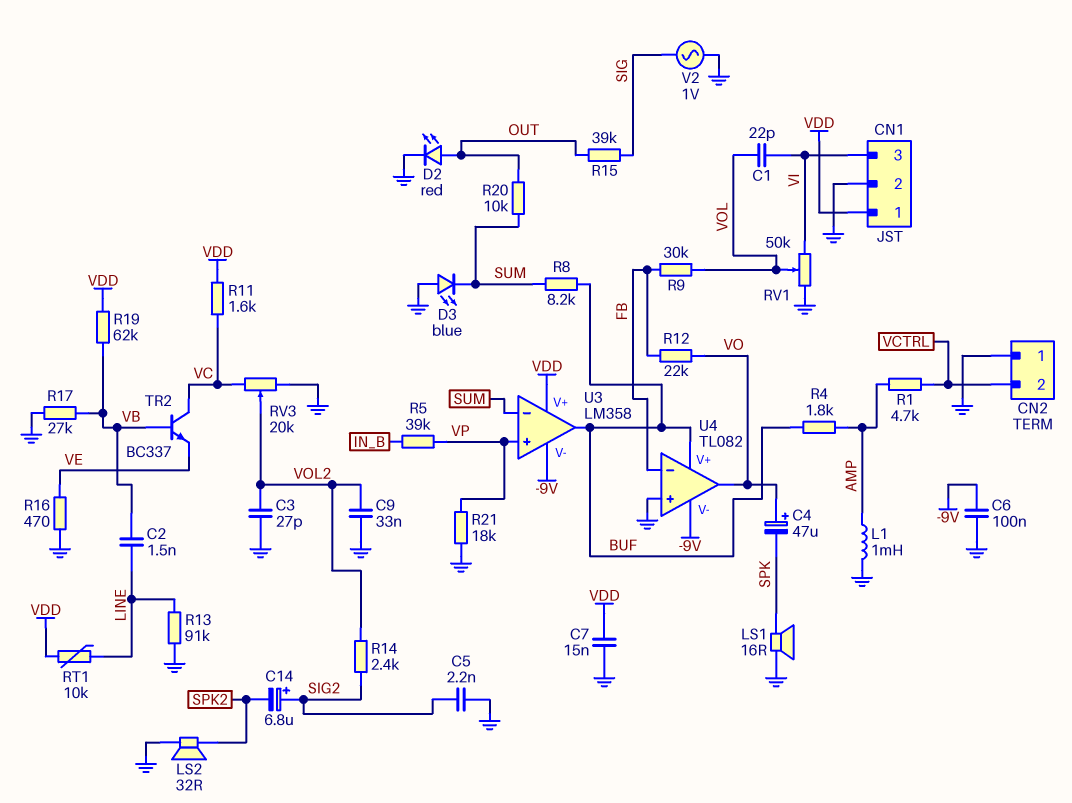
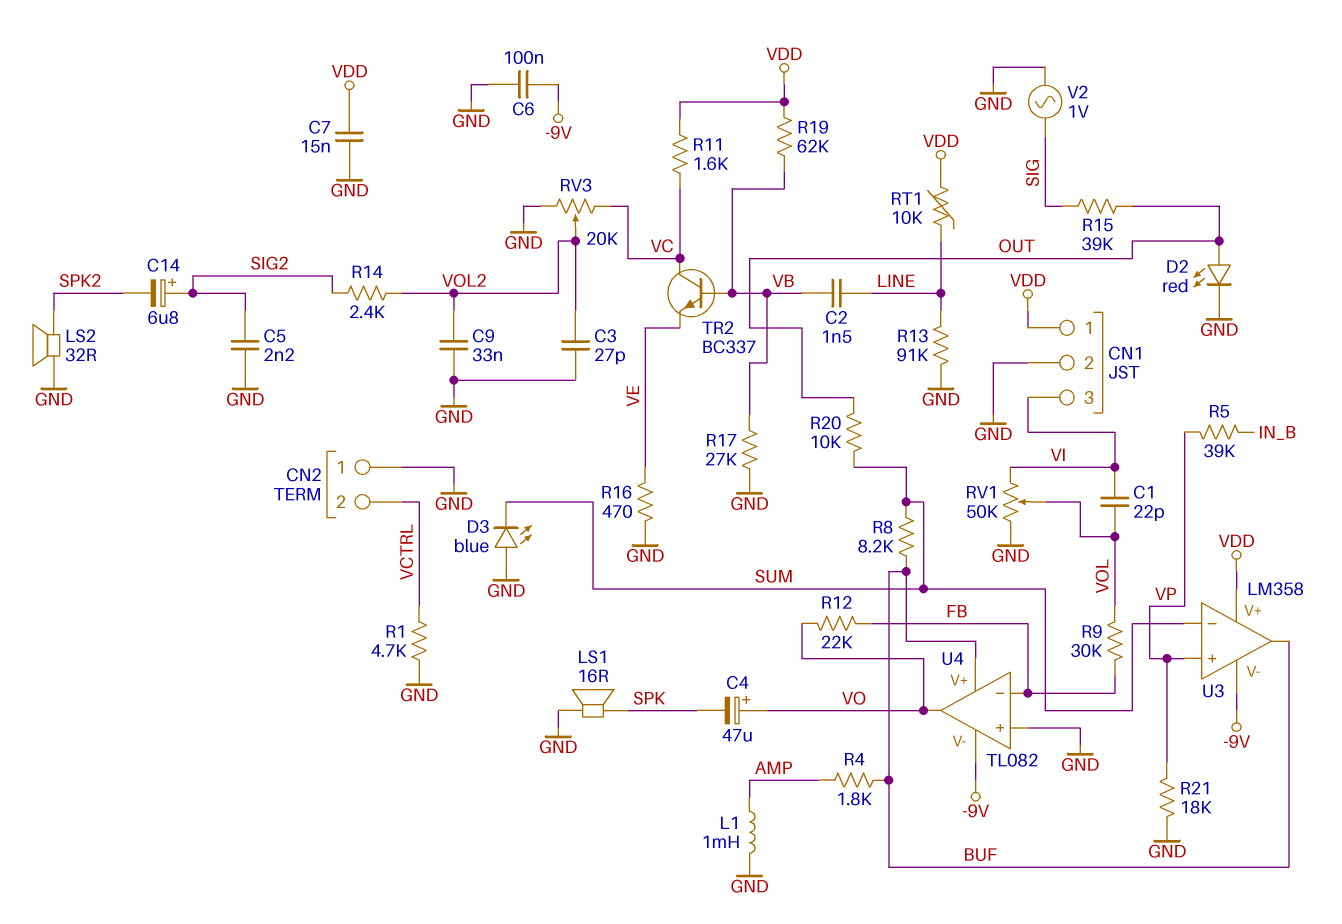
R1: 4.7k (AMP, VCTRL) -> 4.7k (GND, VCTRL)

